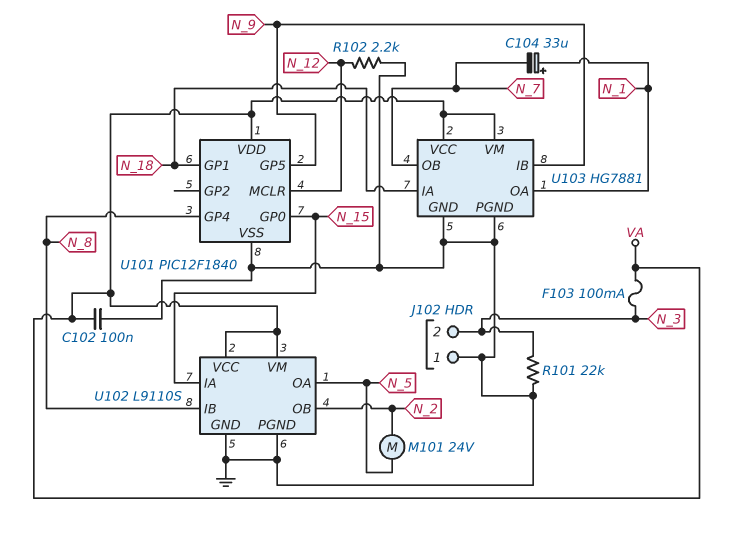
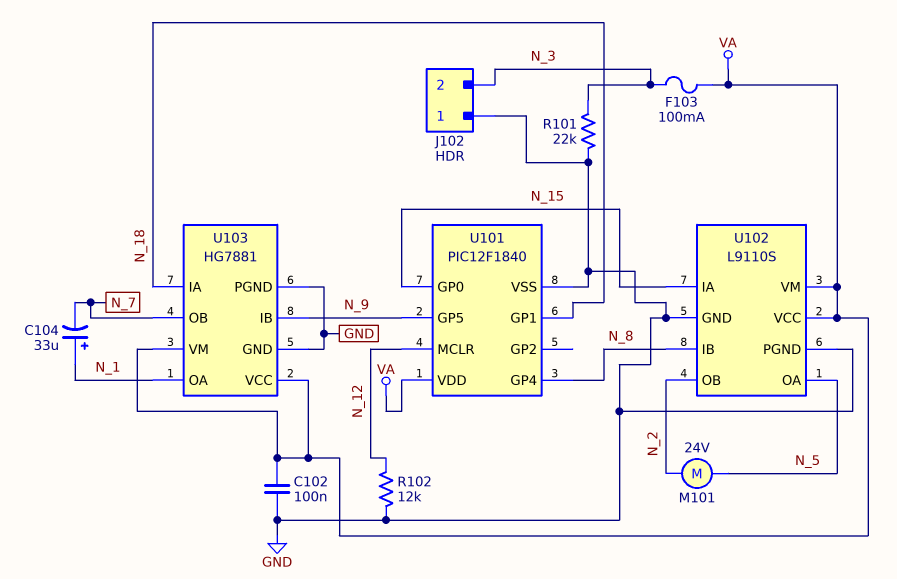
R102: 2.2k (GND, N_12) -> 12k (GND, N_12)

